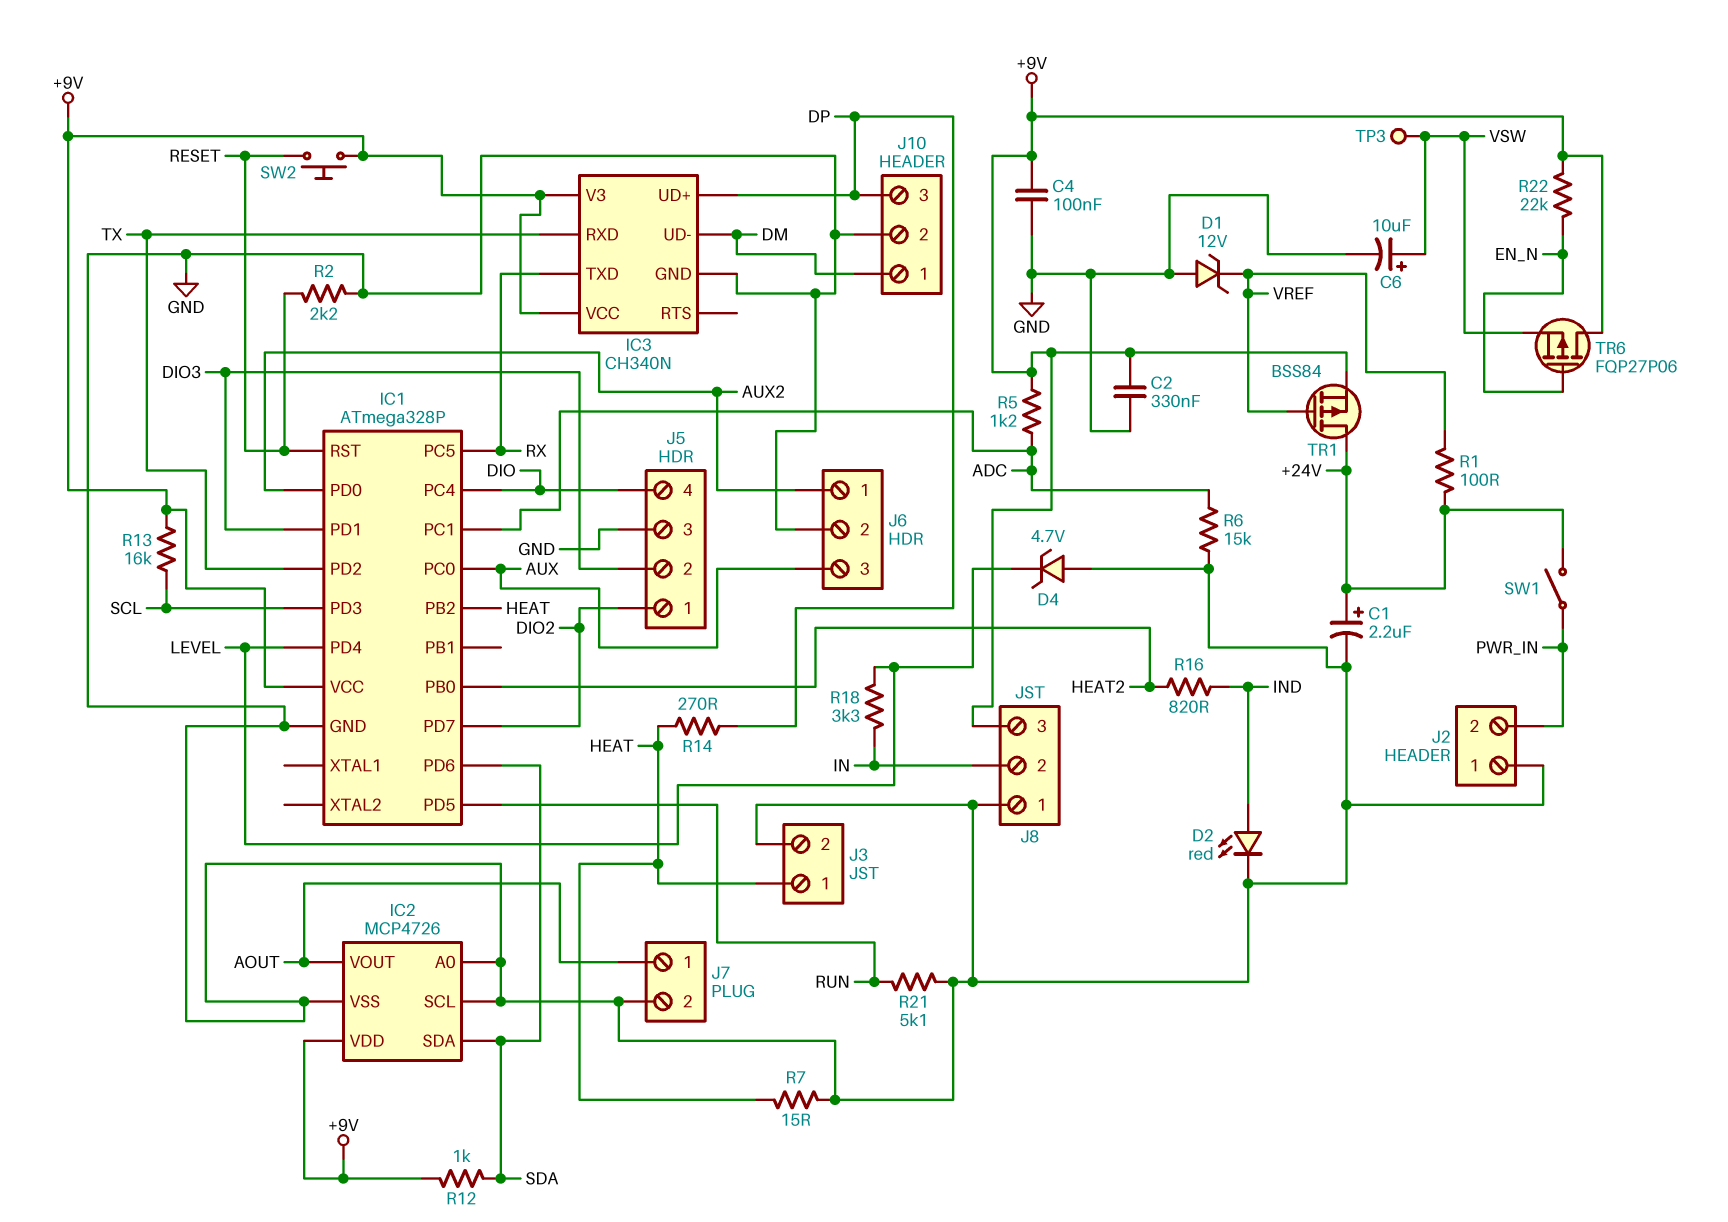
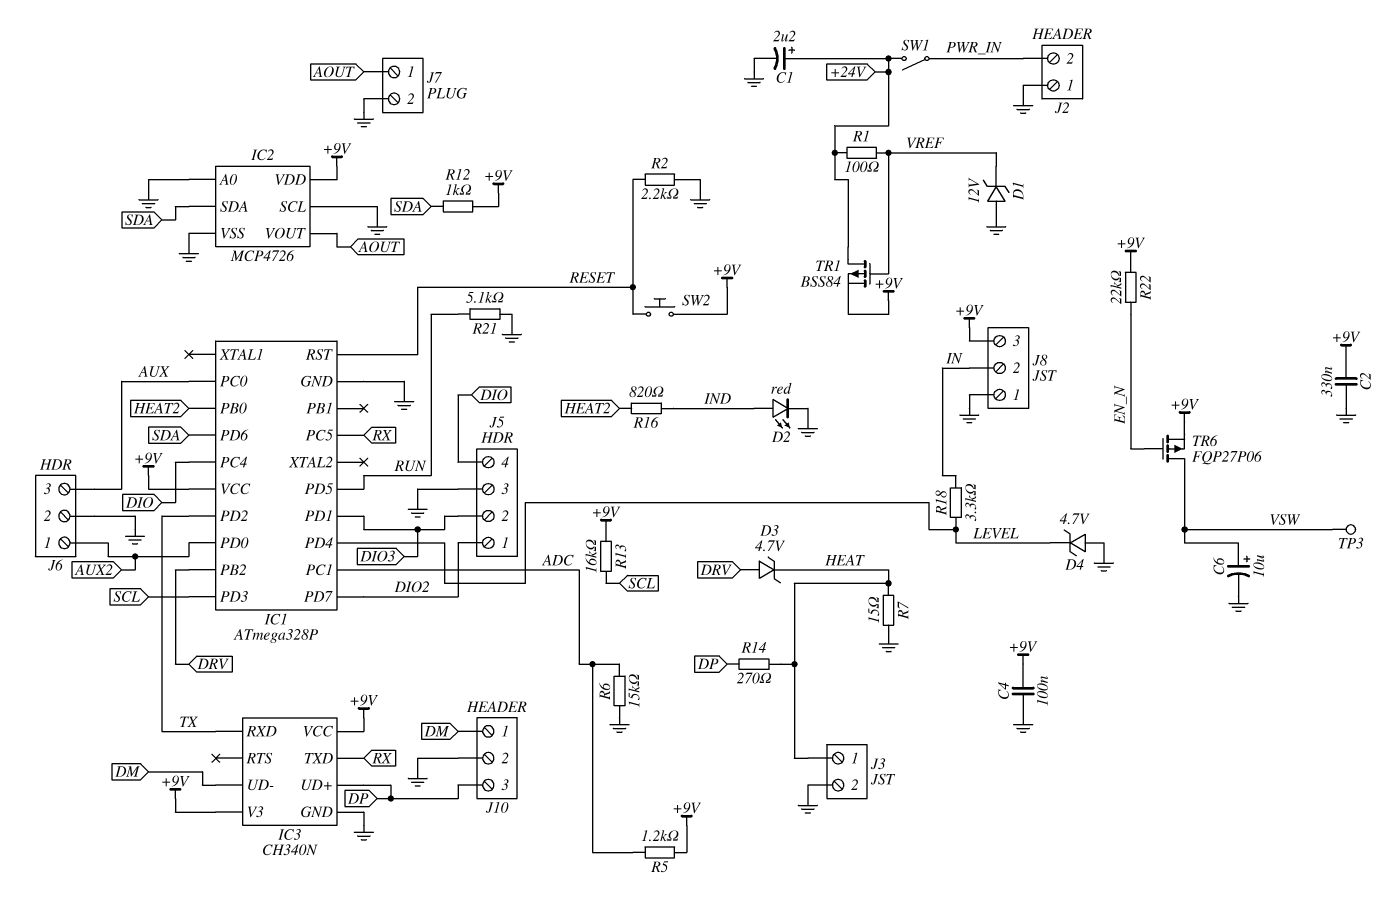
D3: none -> zener 4.7V (A DRV, K HEAT)
IC1 pin PB2: HEAT -> DRV
TR6: PMOS FQP27P06 (G EN_N, D +9V, S VSW) -> PMOS FQP27P06 (G EN_N, D VSW, S +9V)

